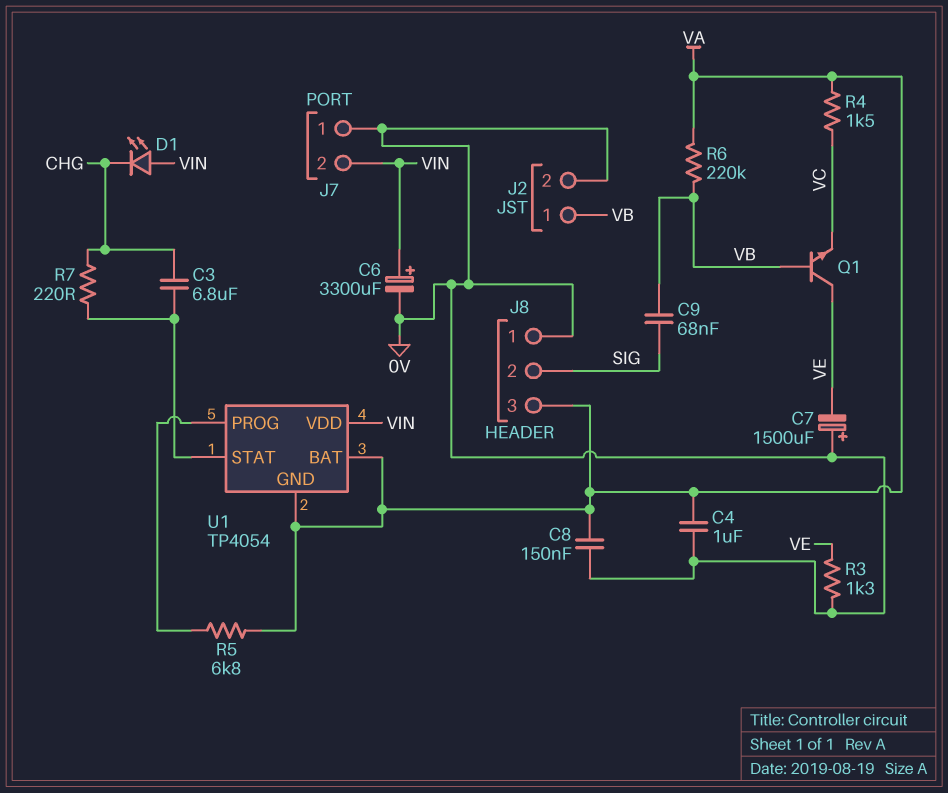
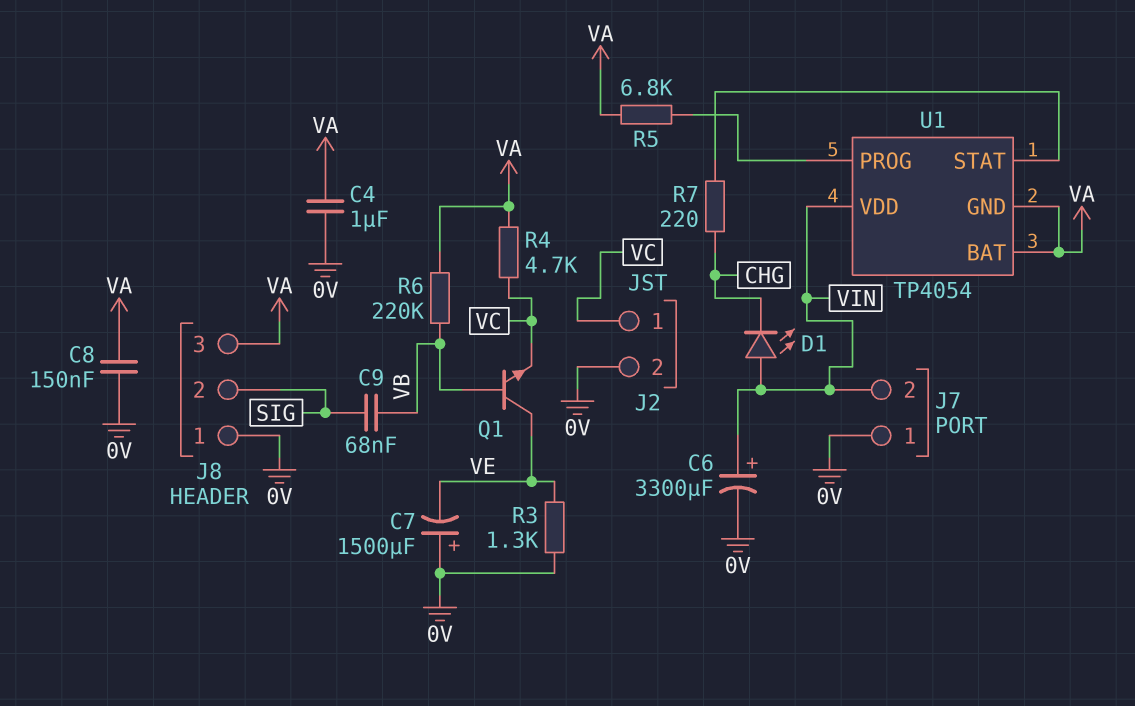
C3: 6.8uF (CHG, U1/STAT) -> none
J2 pin 1: VB -> VC
R4: 1.5k (VA, VC) -> 4.7k (VA, VC)

